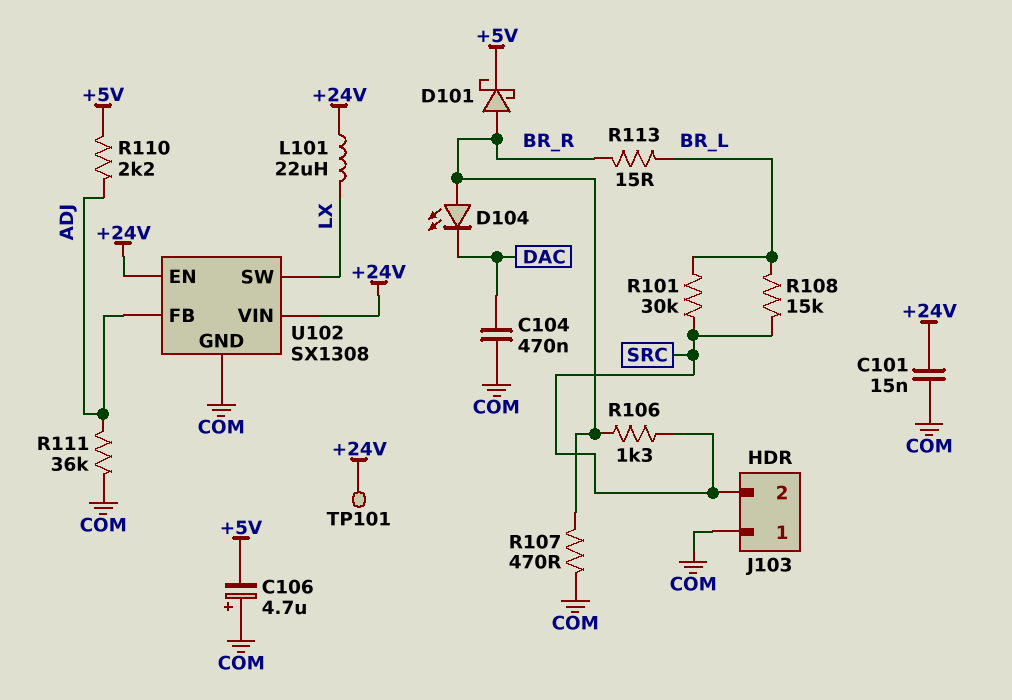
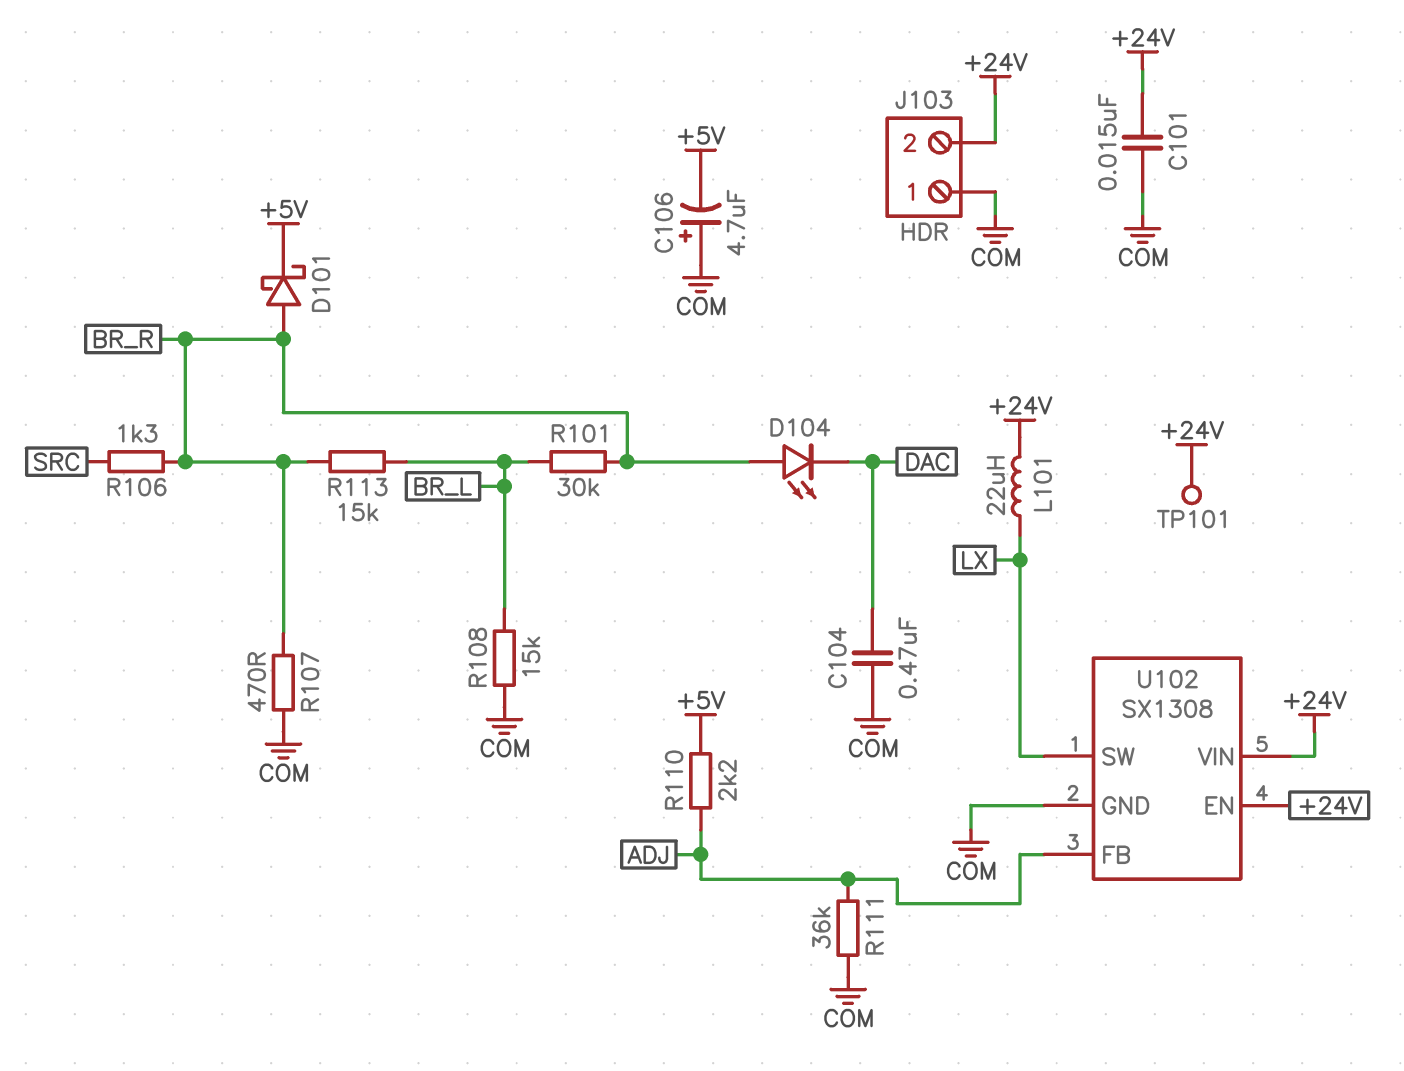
J103 pin 2: SRC -> +24V
R101: 30k (BR_L, SRC) -> 30k (BR_L, BR_R)
R108: 15k (BR_L, SRC) -> 15k (BR_L, COM)
R113: 15 (BR_L, BR_R) -> 15k (BR_L, BR_R)

